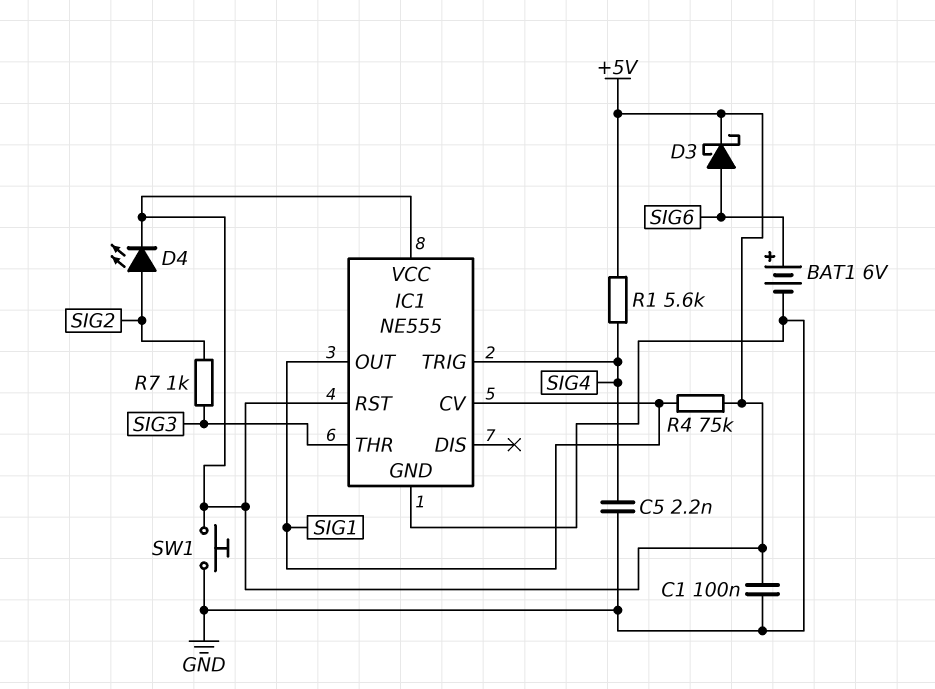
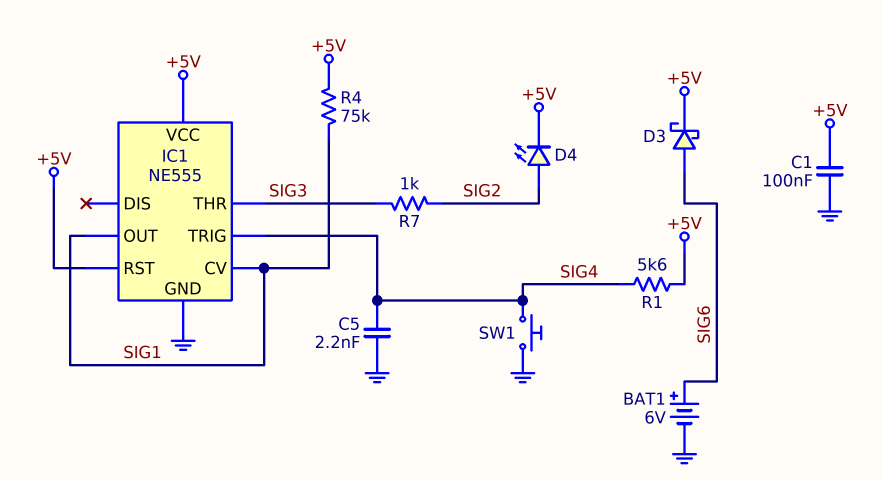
SW1: button (+5V, GND) -> button (GND, SIG4)

